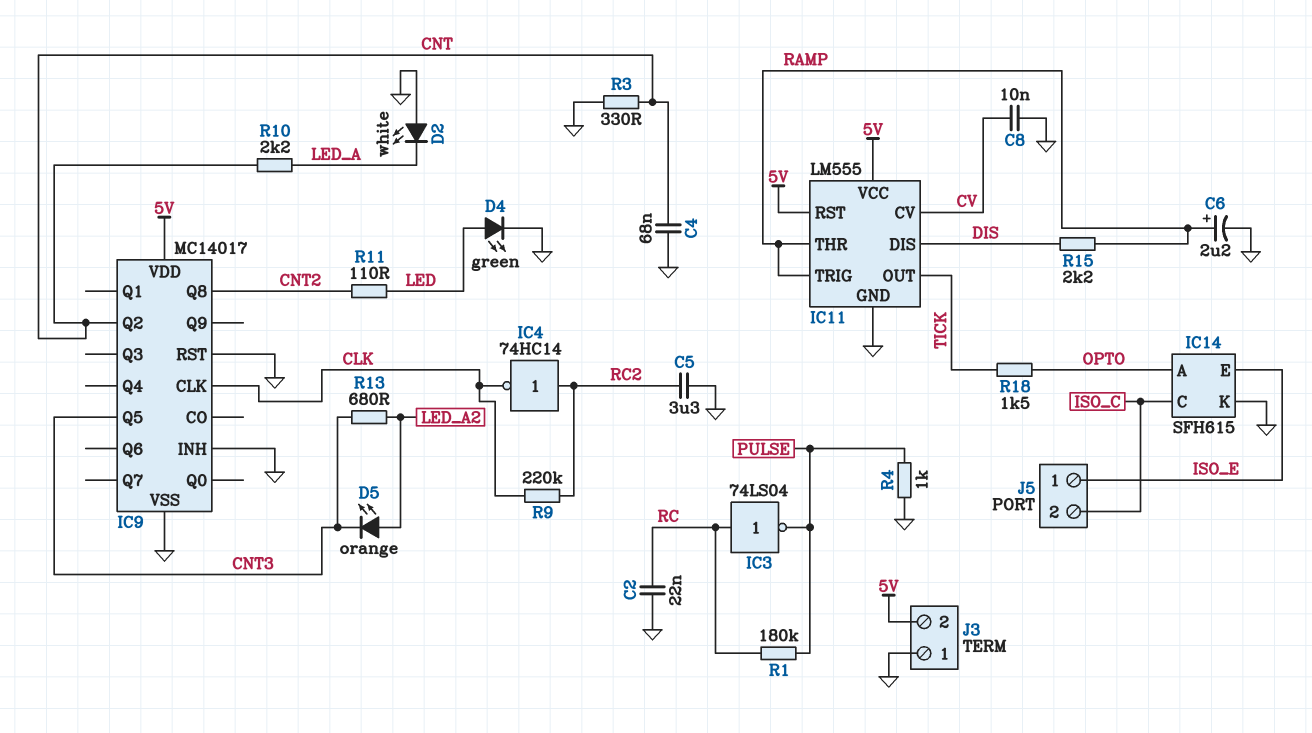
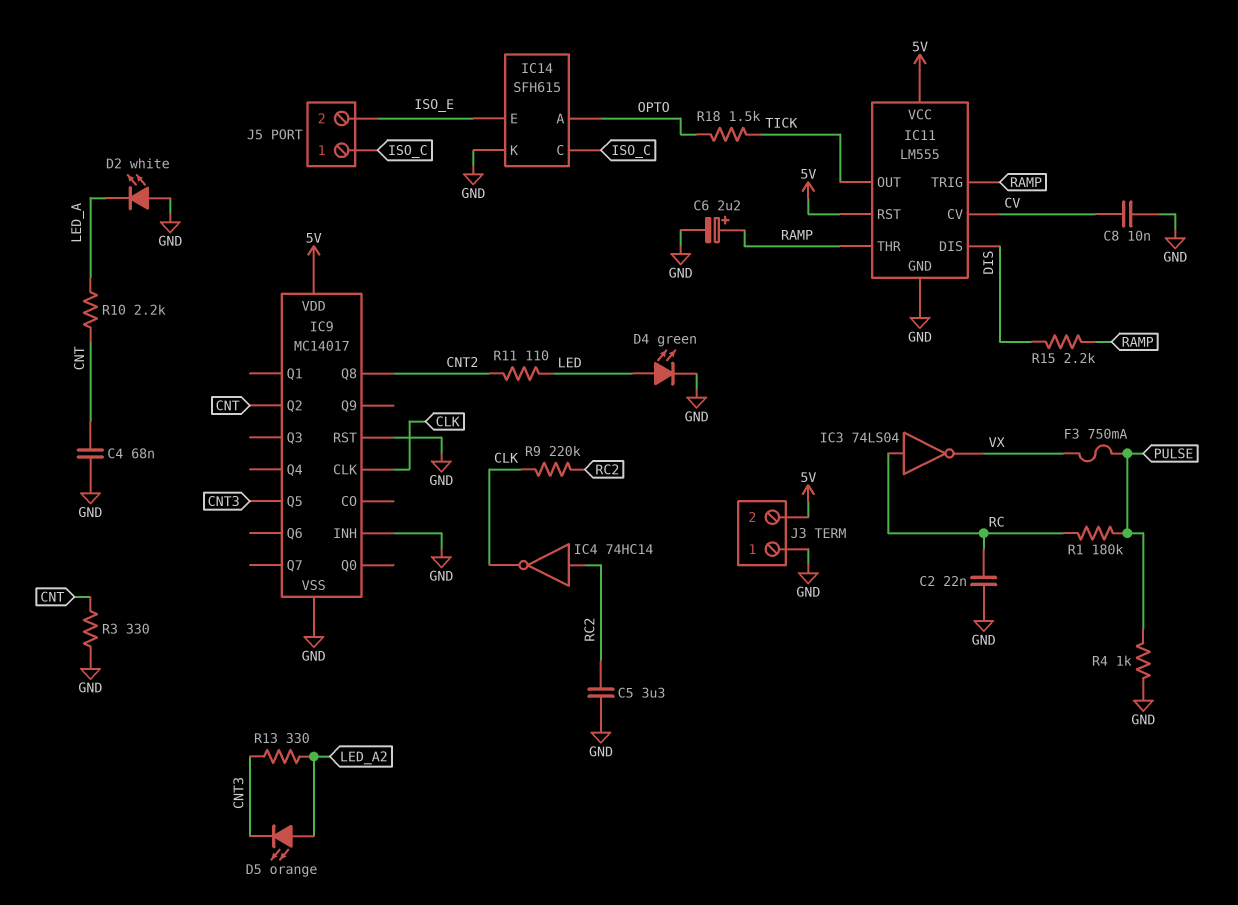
F3: none -> 750mA (PULSE, VX)
IC3: NOT 74LS04 (in RC, out PULSE) -> NOT 74LS04 (in RC, out VX)
J5 pin 1: ISO_E -> ISO_C
J5 pin 2: ISO_C -> ISO_E
R13: 680 (CNT3, LED_A2) -> 330 (CNT3, LED_A2)

